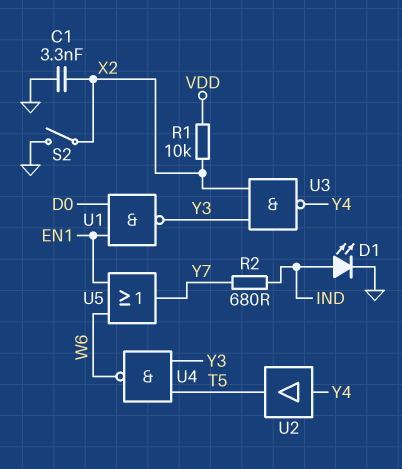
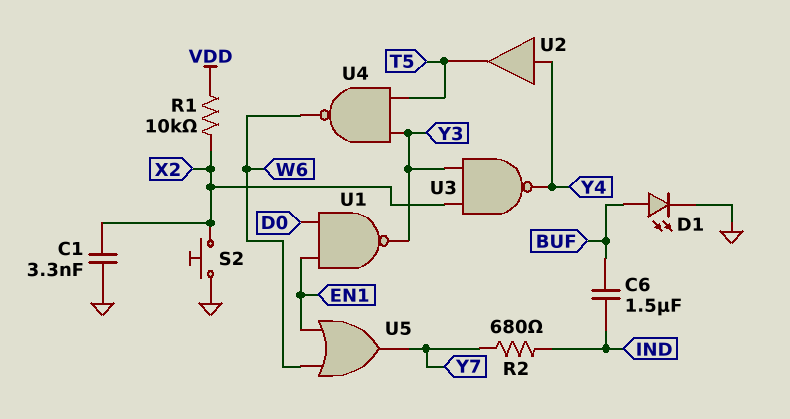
C6: none -> 1.5uF (BUF, IND)
D1: LED (A IND, K GND) -> LED (A BUF, K GND)
S2: switch (GND, X2) -> button (GND, X2)

